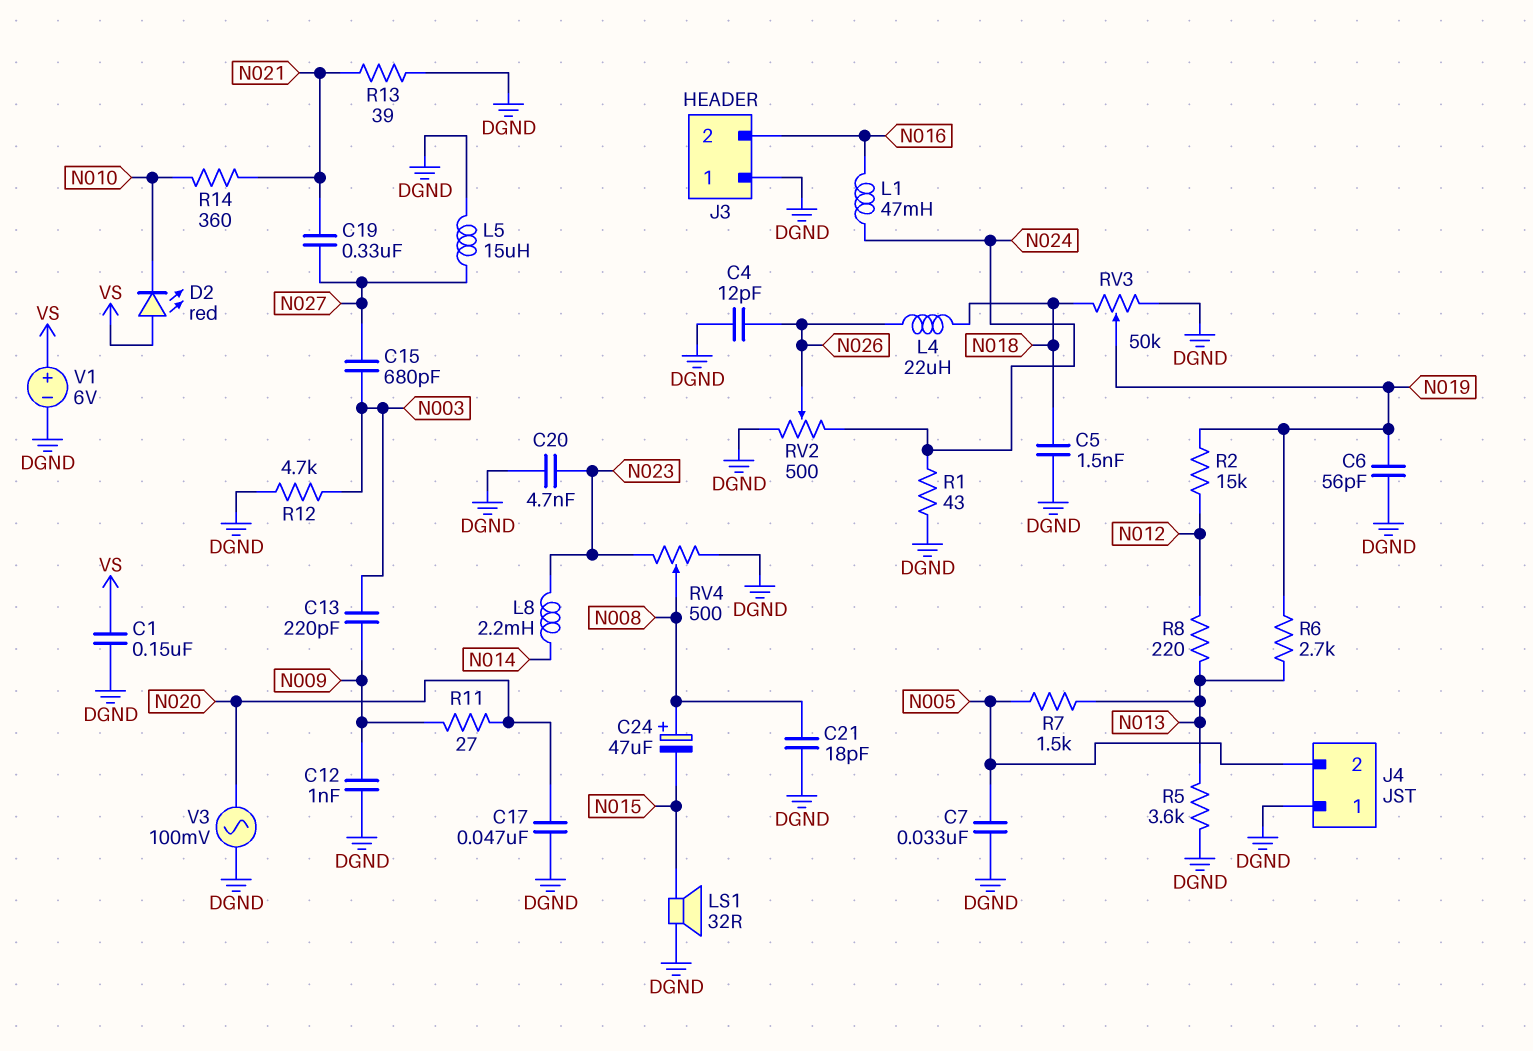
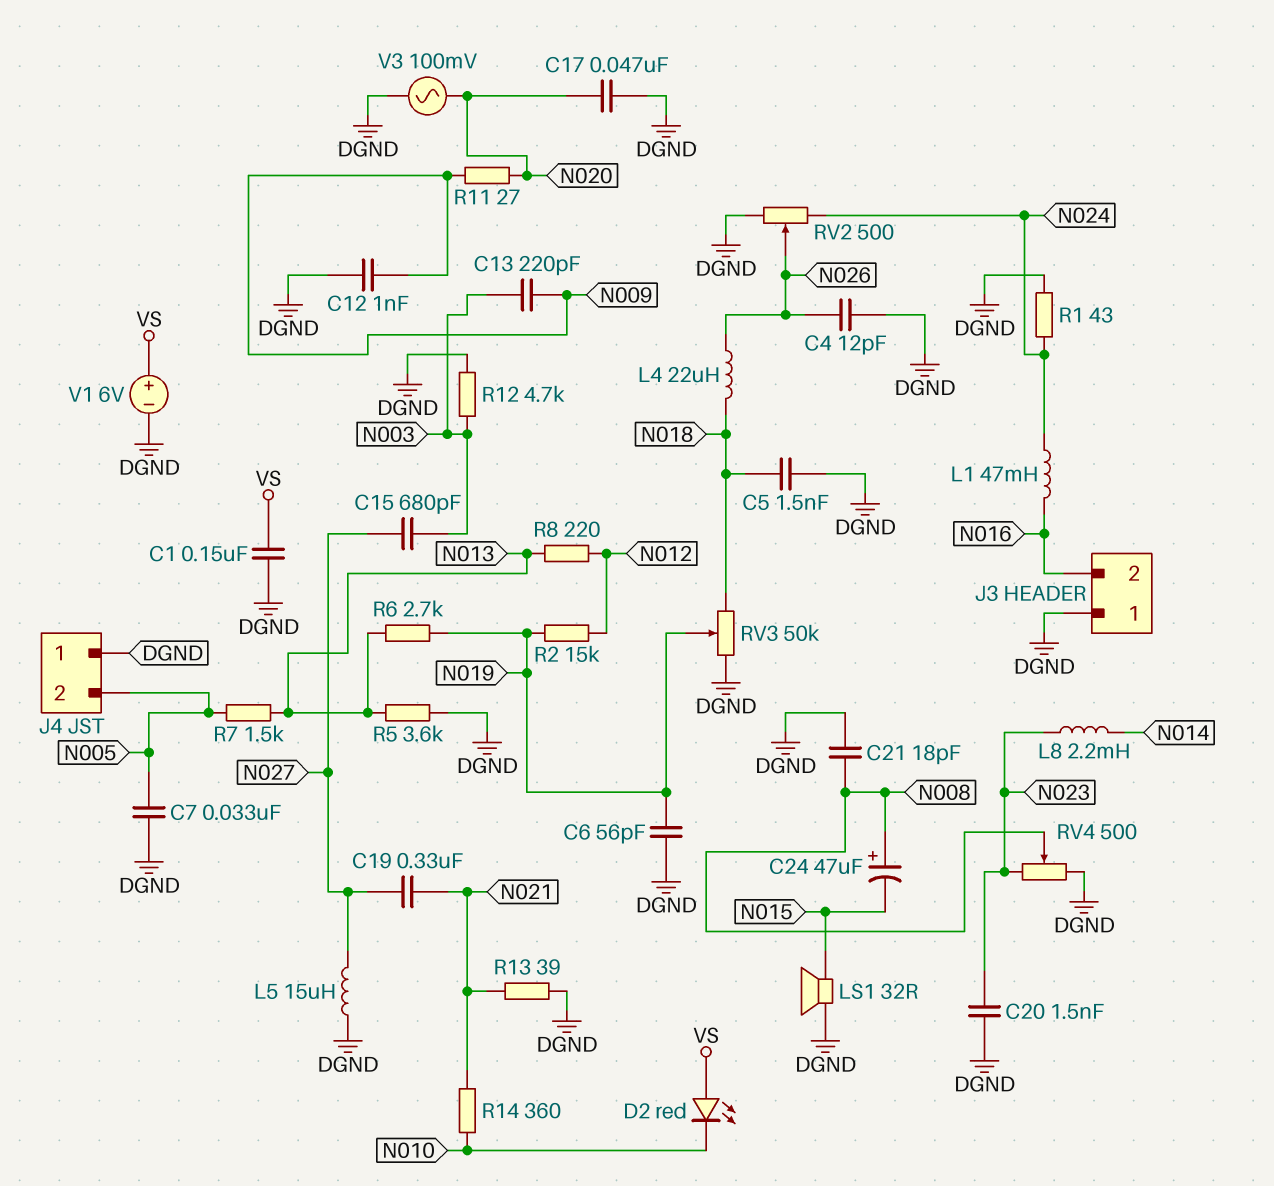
C20: 4.7nF (DGND, N023) -> 1.5nF (DGND, N023)

